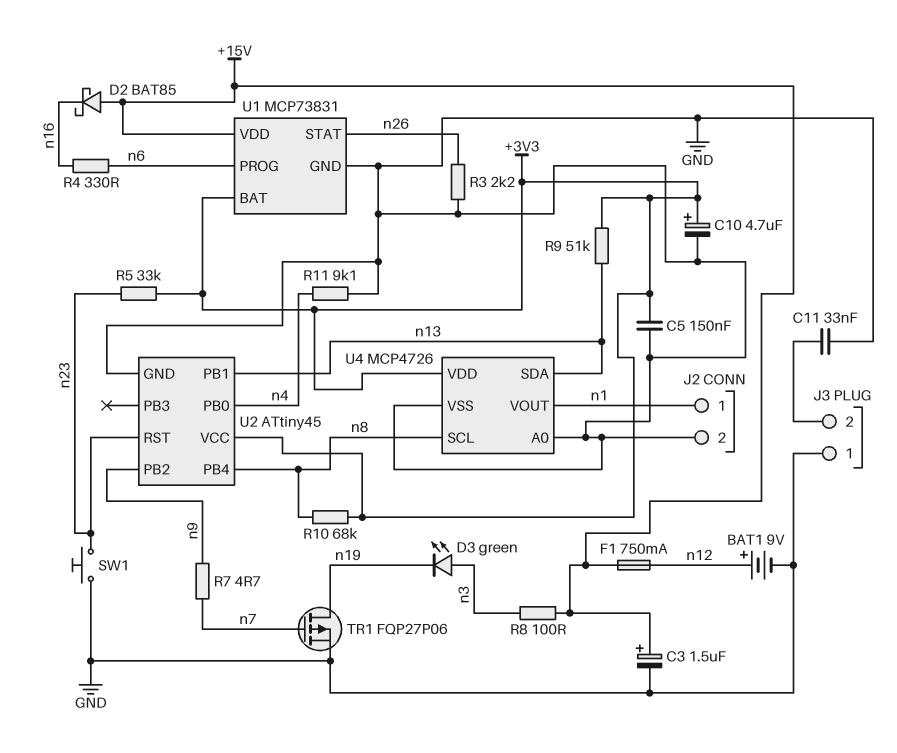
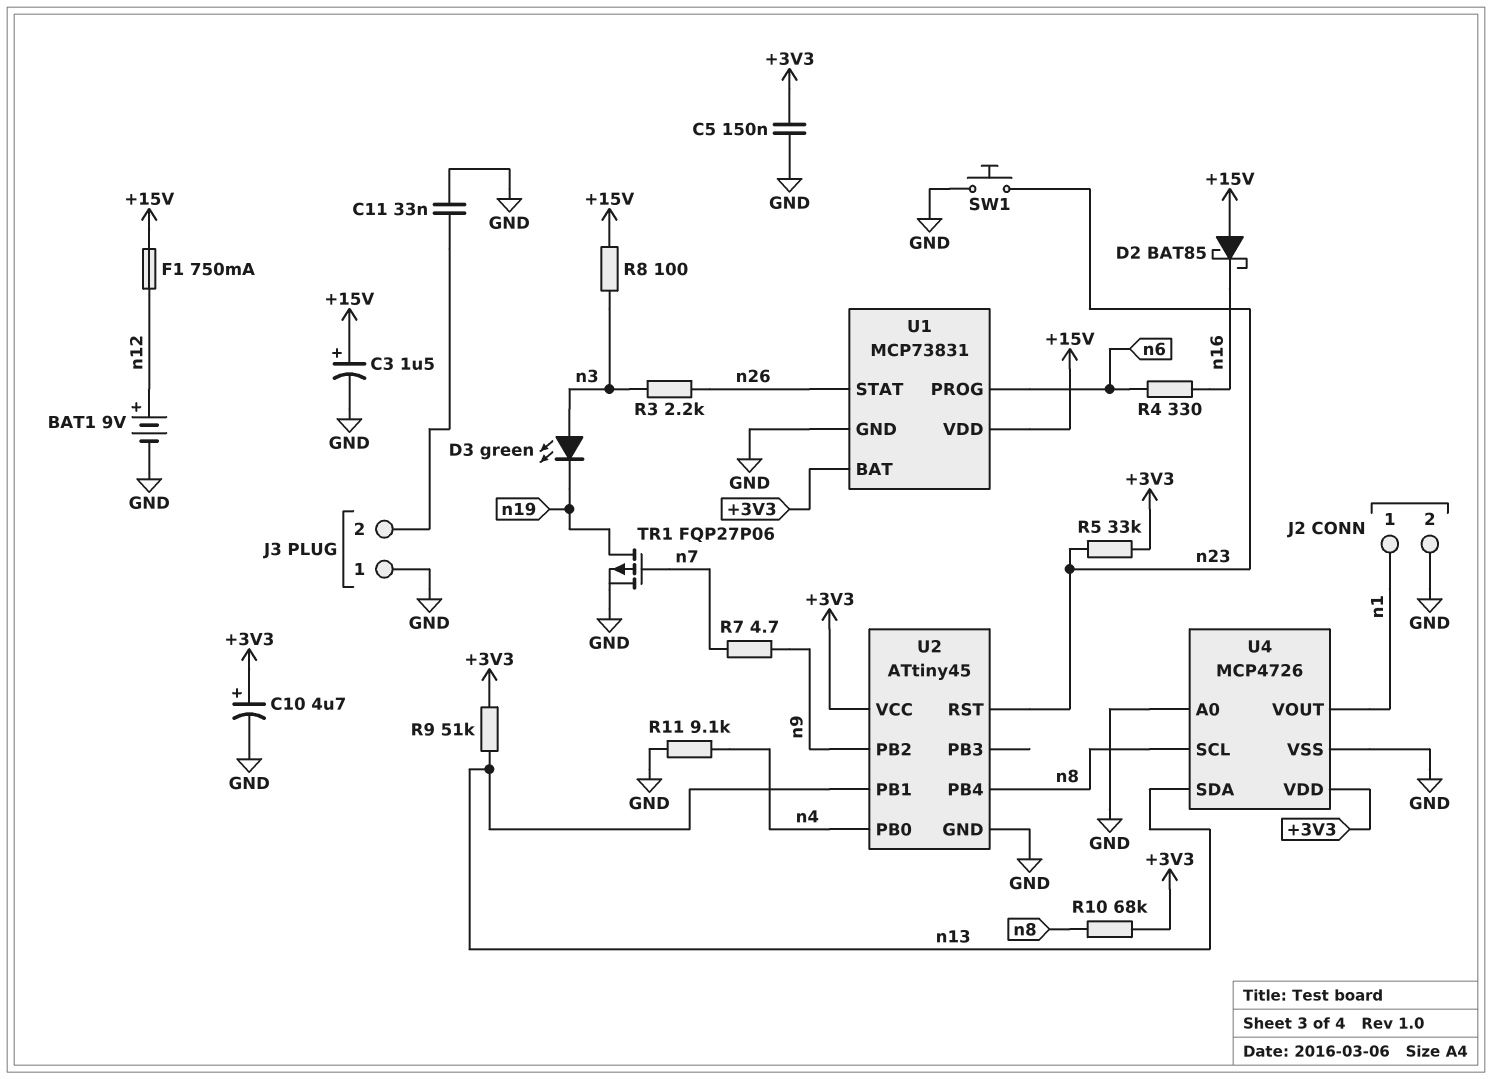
R3: 2.2k (GND, n26) -> 2.2k (n3, n26)

